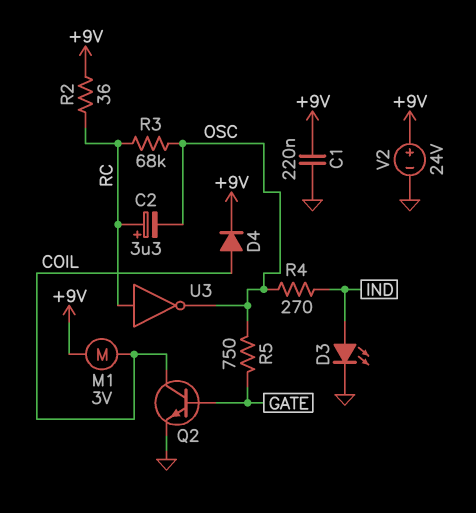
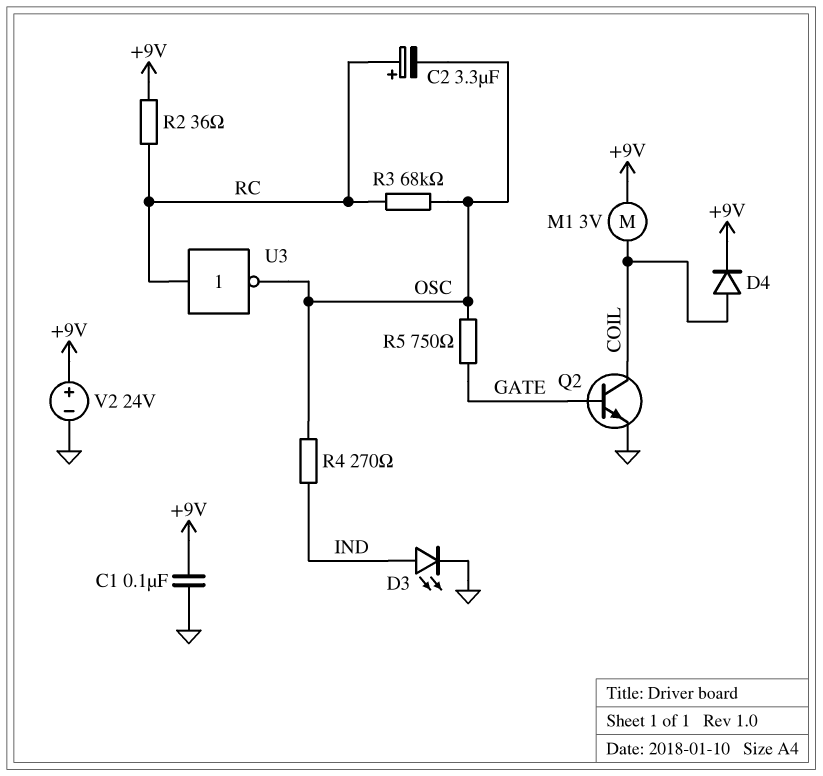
C1: 220nF (+9V, GND) -> 100nF (+9V, GND)

